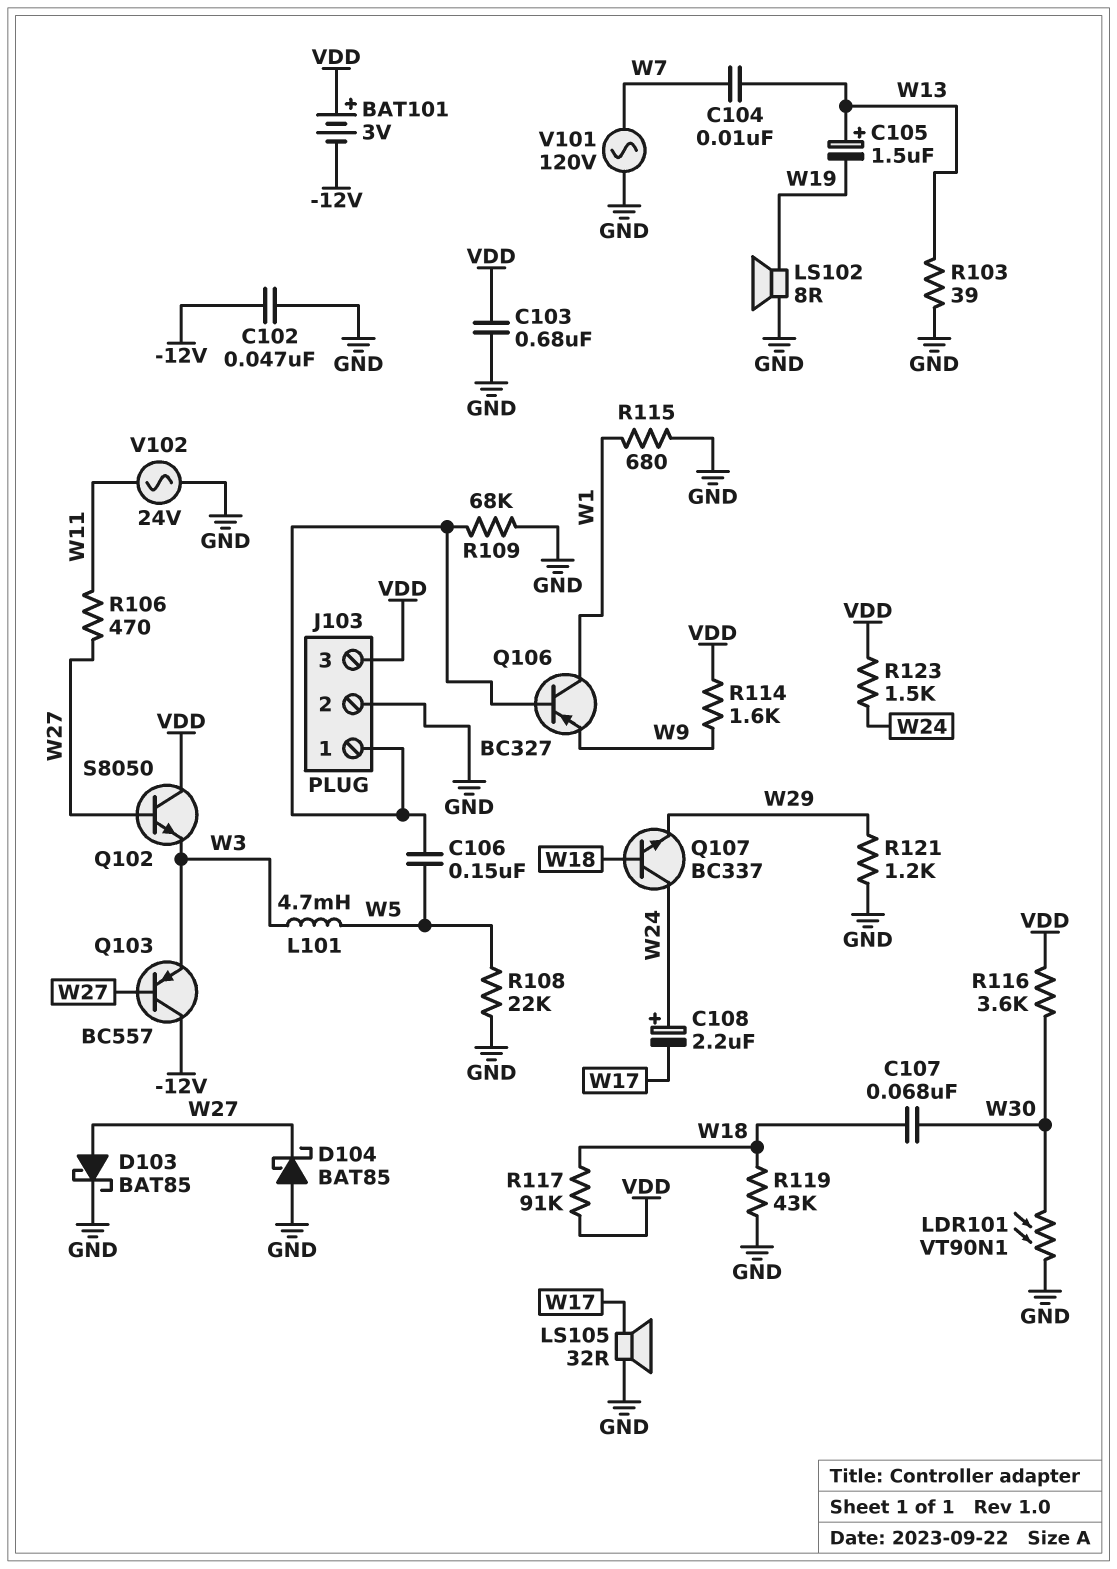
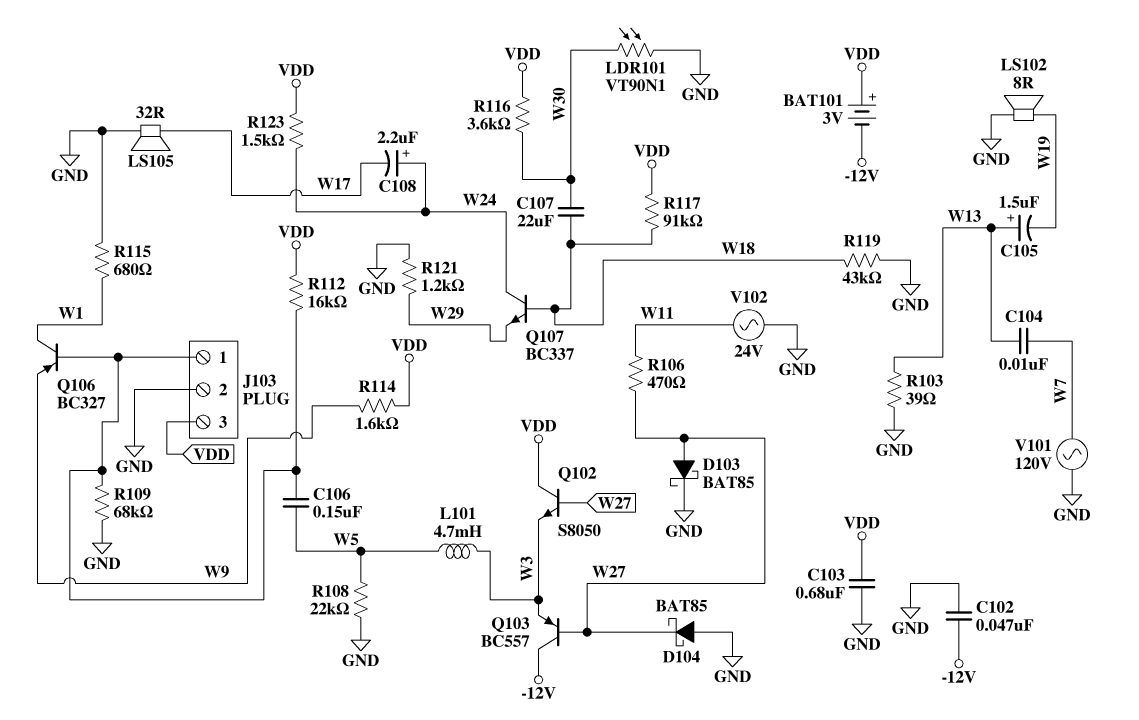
C107: 68nF (W18, W30) -> 22uF (W18, W30)
R112: none -> 16k (J103/1, VDD)

